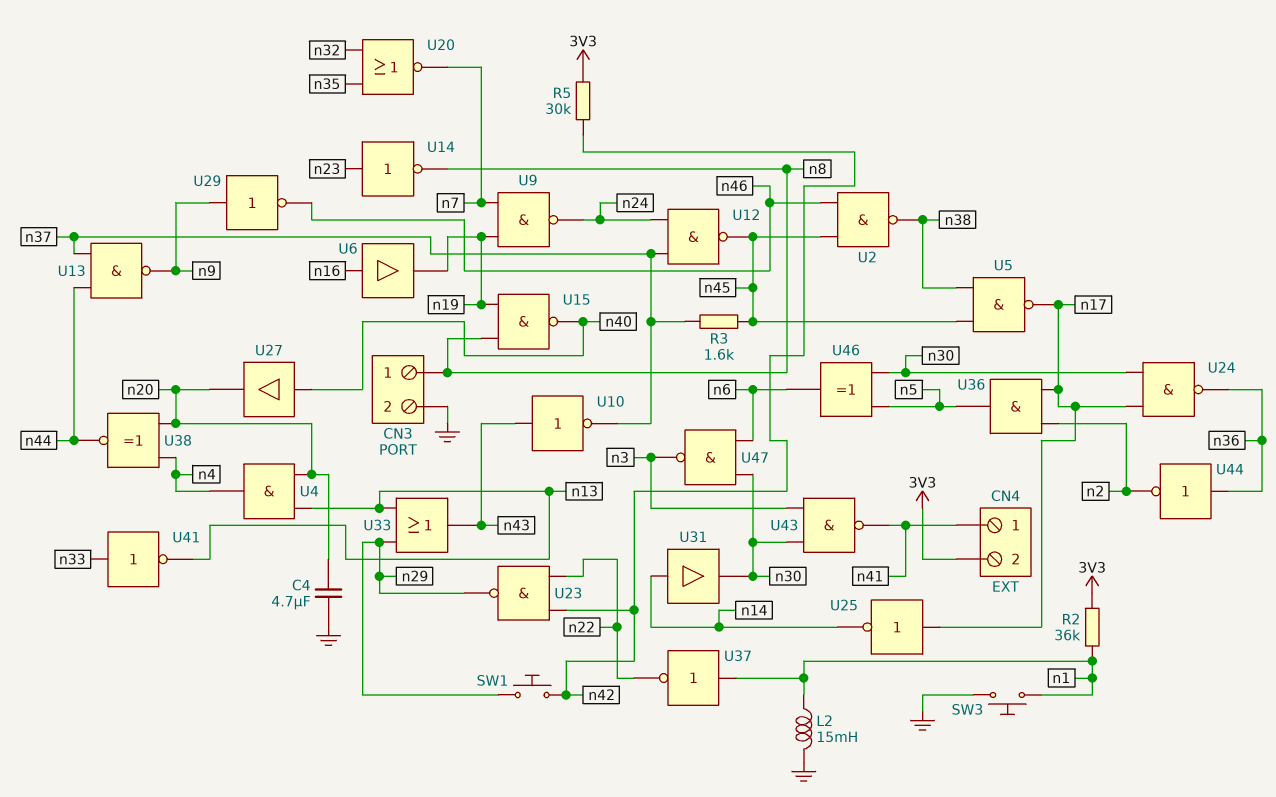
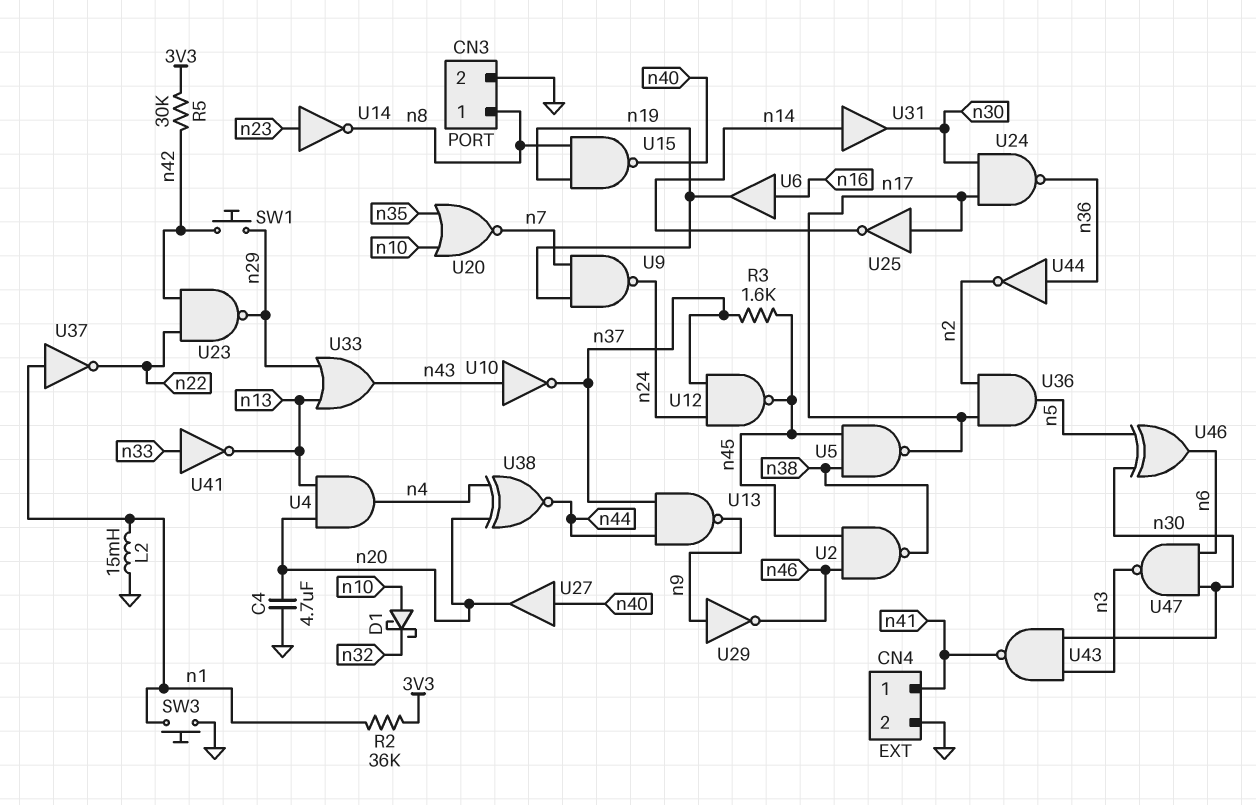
CN4 pin 2: 3V3 -> GND
D1: none -> schottky (A n10, K n32)
U20: NOR (in n32, in n35, out n7) -> NOR (in n10, in n35, out n7)

